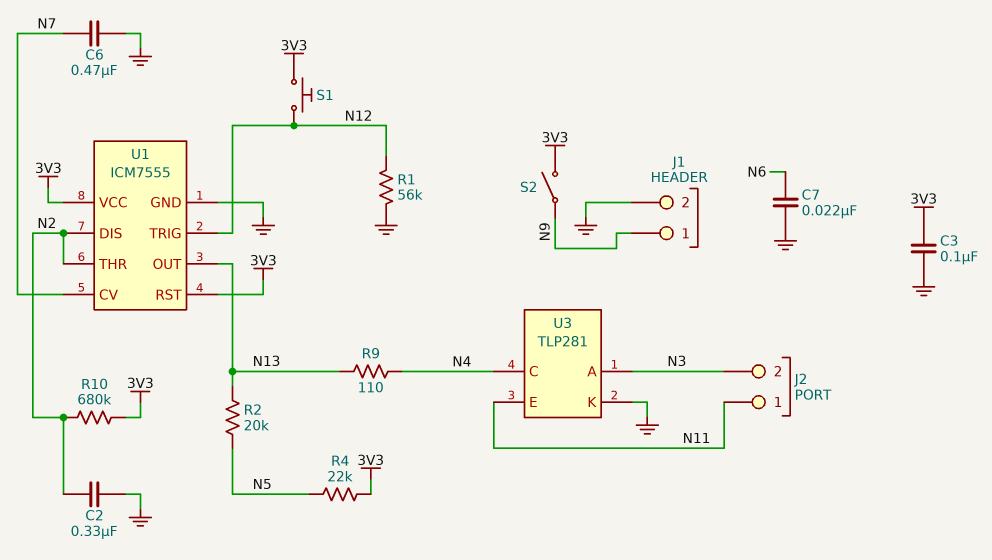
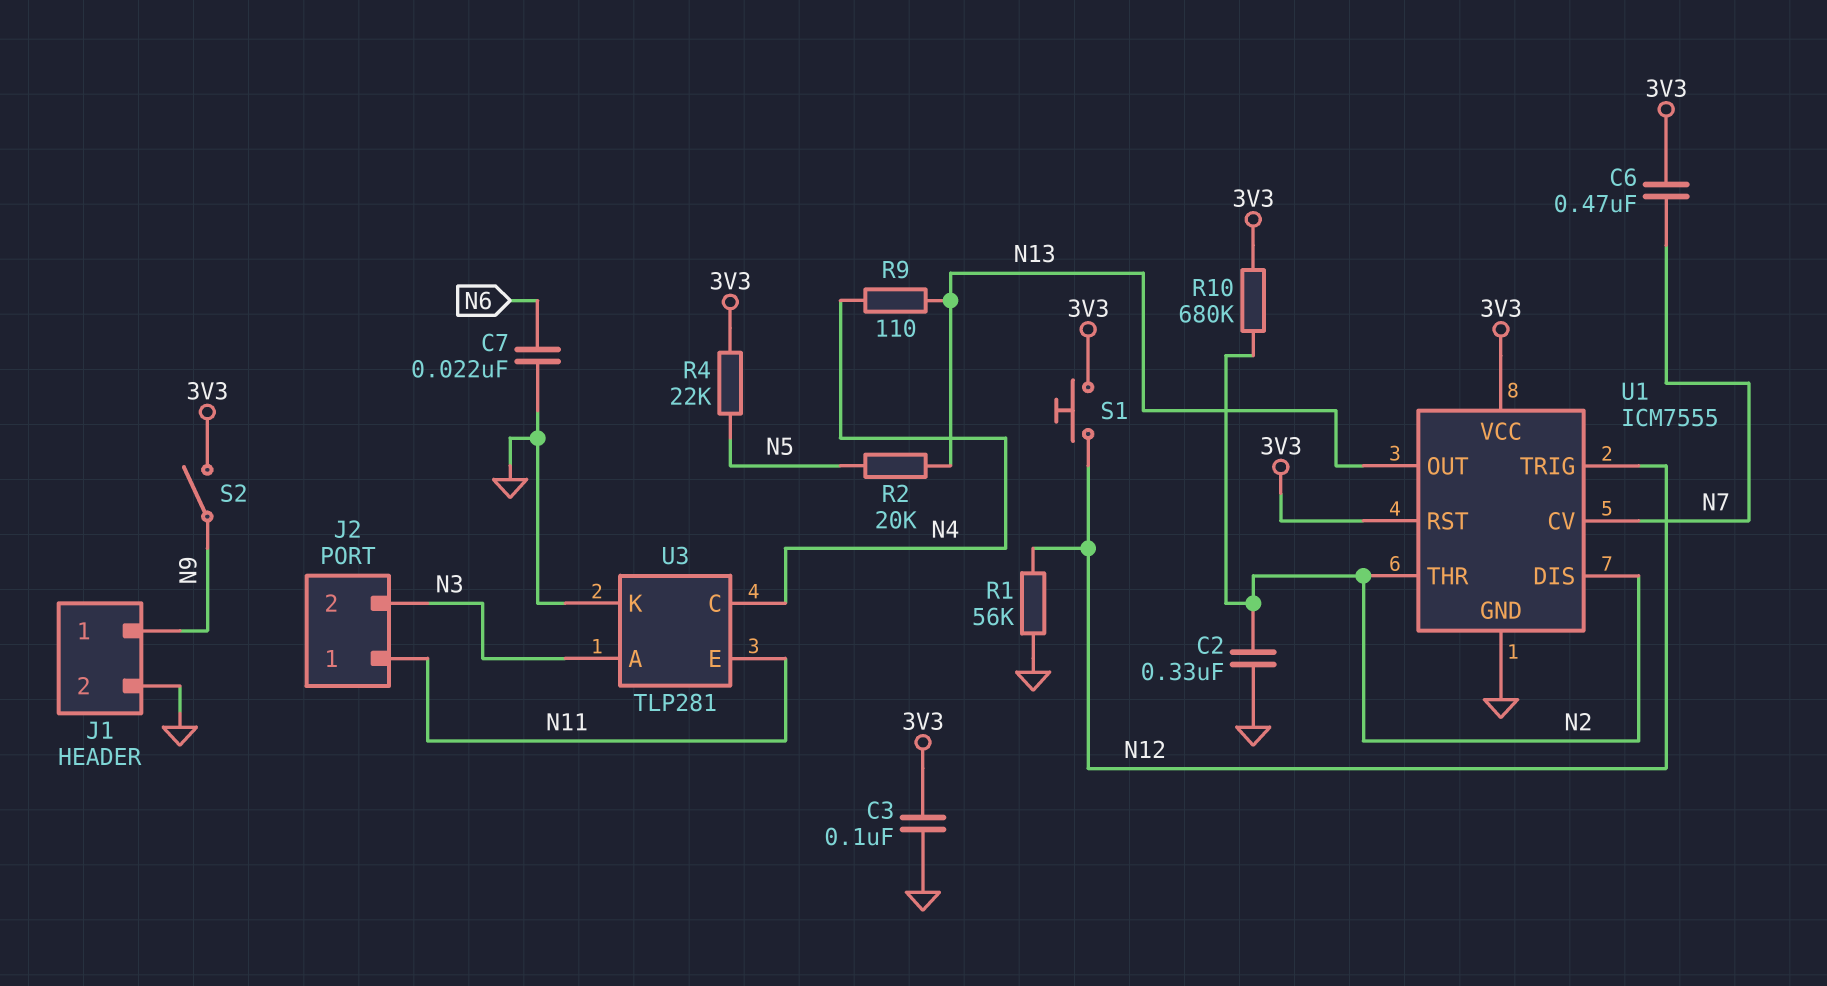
C6: 470nF (GND, N7) -> 470nF (3V3, N7)

